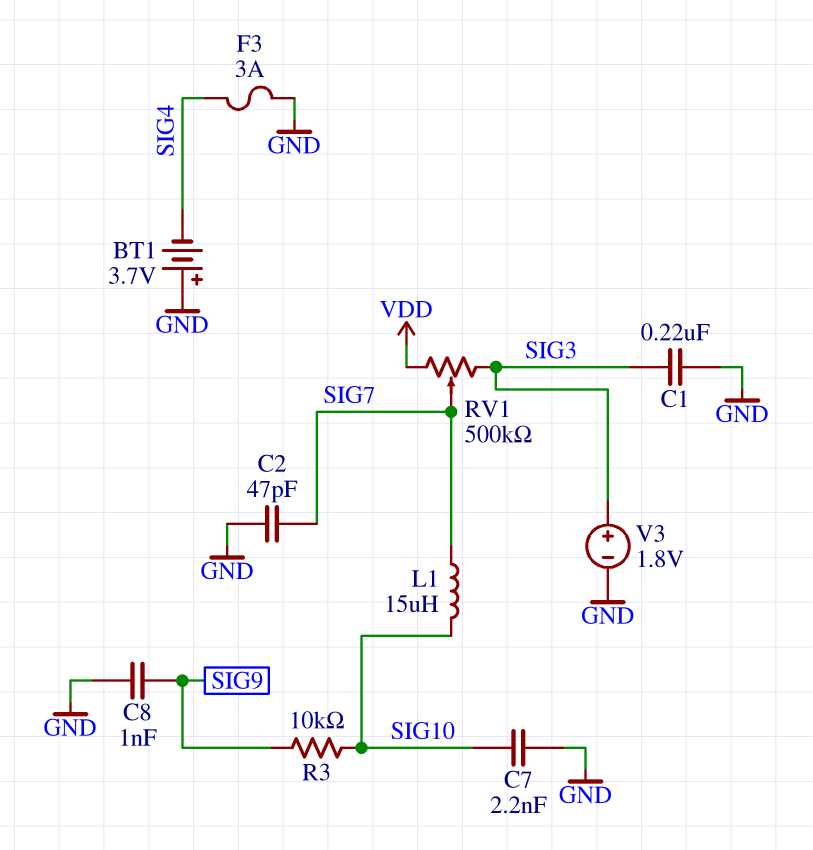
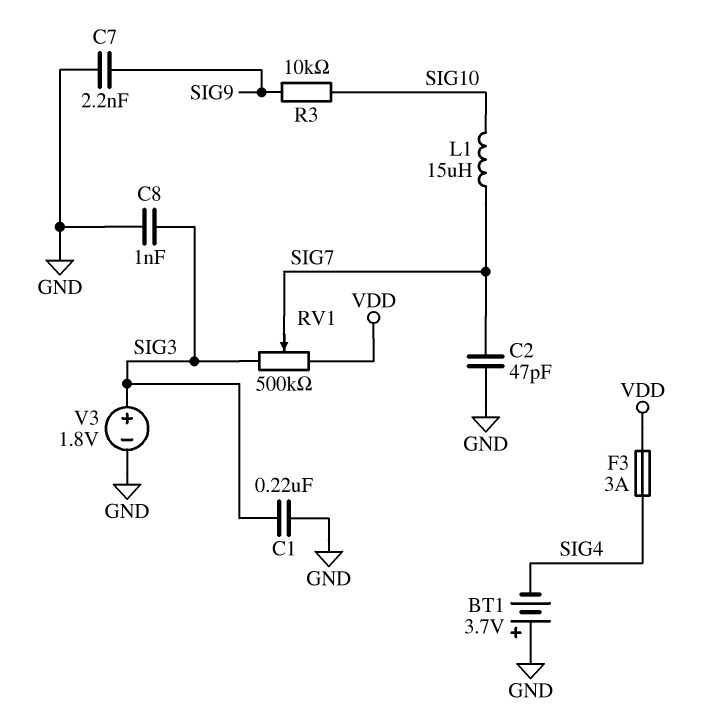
C7: 2.2nF (GND, SIG10) -> 2.2nF (GND, SIG9)
C8: 1nF (GND, SIG9) -> 1nF (GND, SIG3)
F3: 3A (GND, SIG4) -> 3A (SIG4, VDD)

